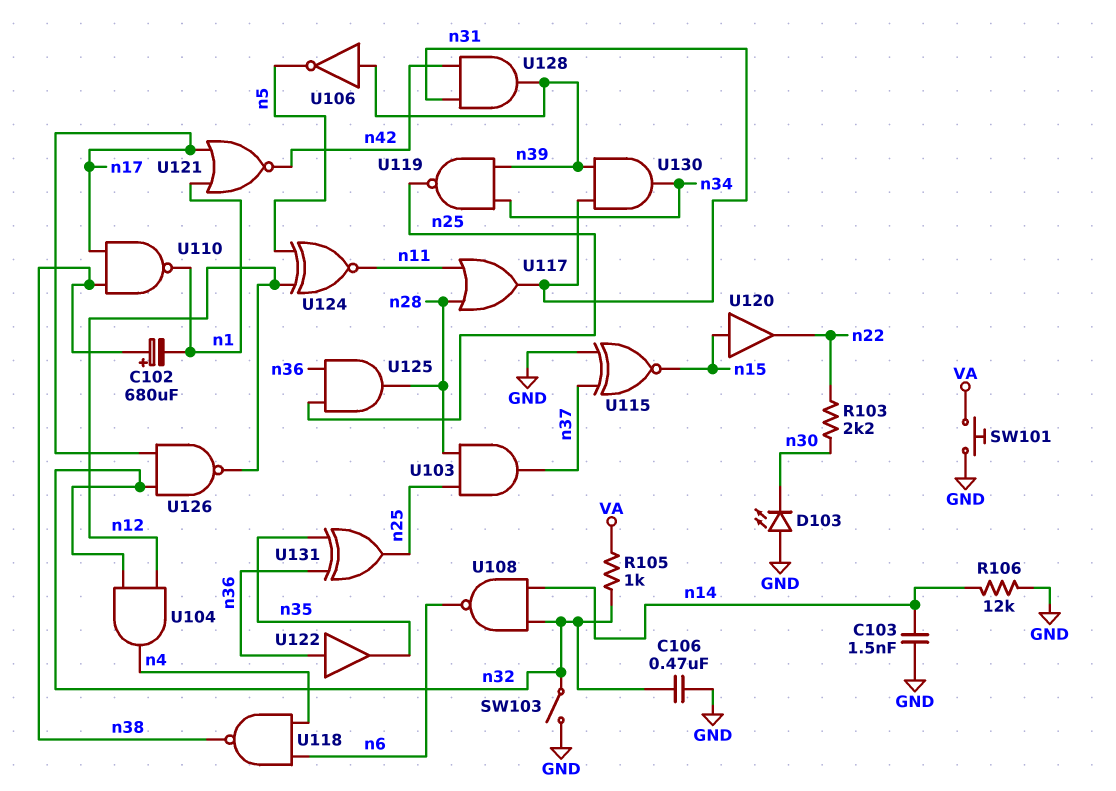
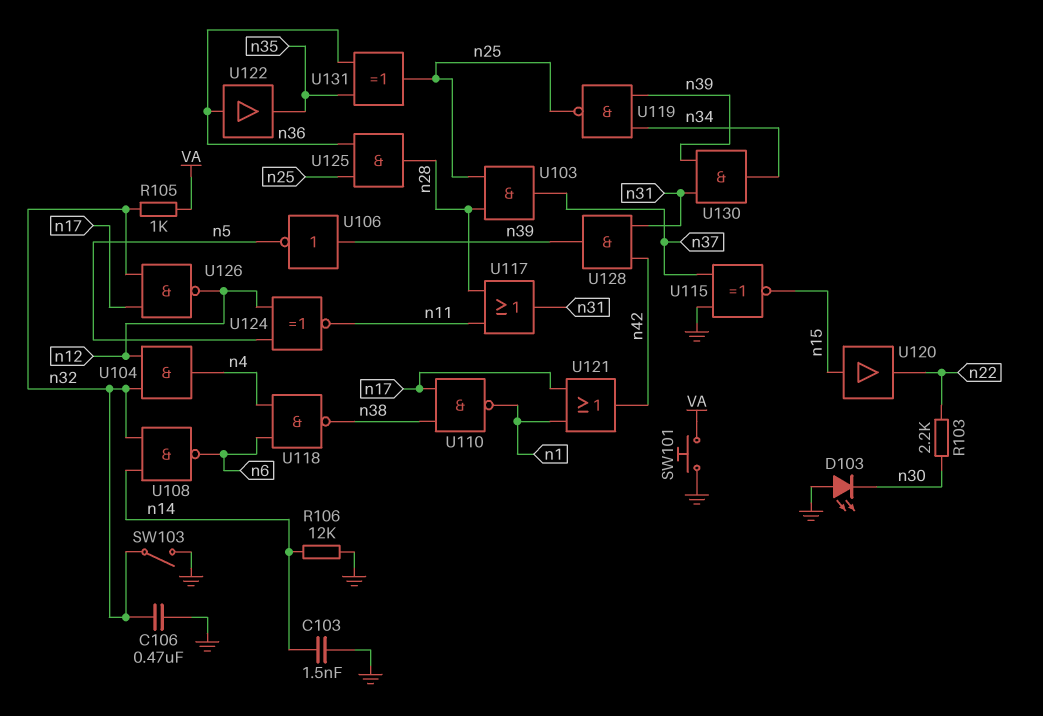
C102: 680uF (plus n38, minus n1) -> none
U121: NOR (in n1, in n17, out n42) -> OR (in n1, in n17, out n42)

